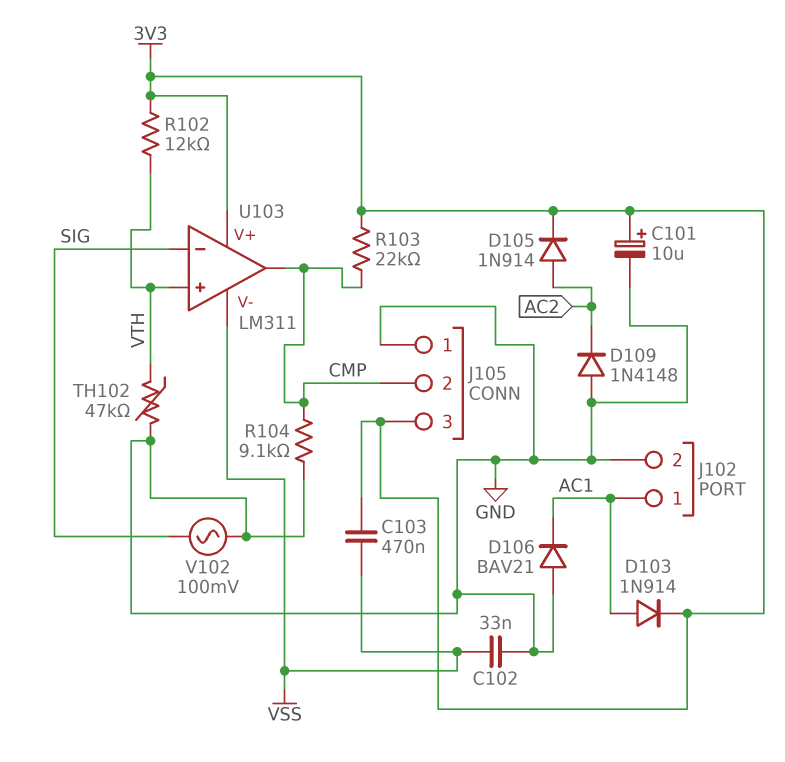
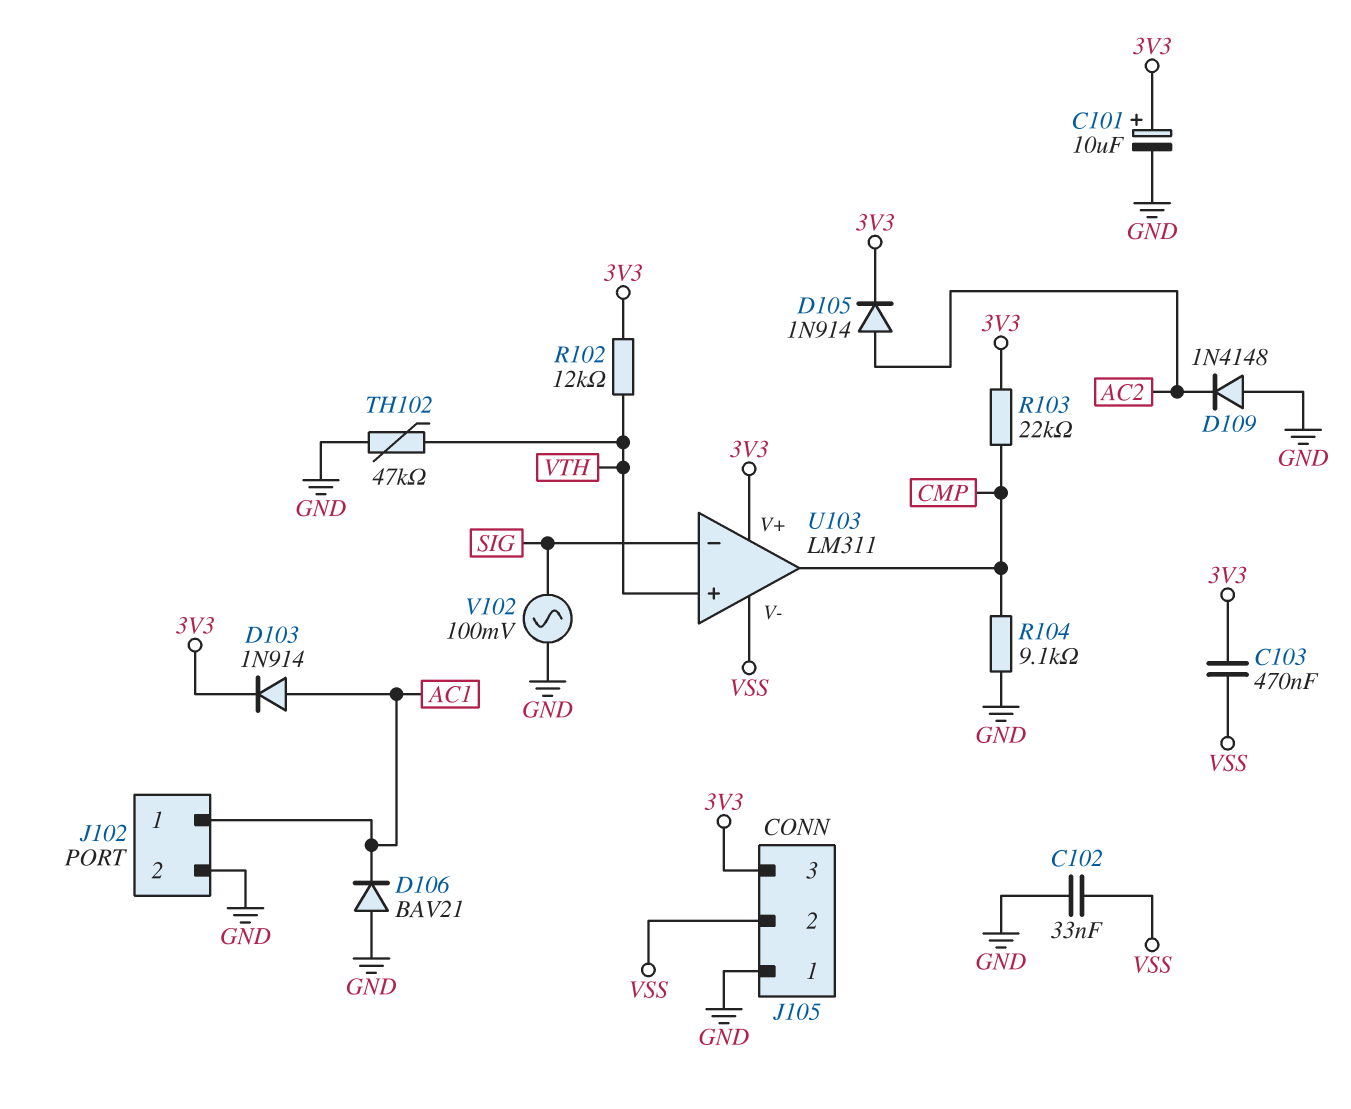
J105 pin 2: CMP -> VSS

